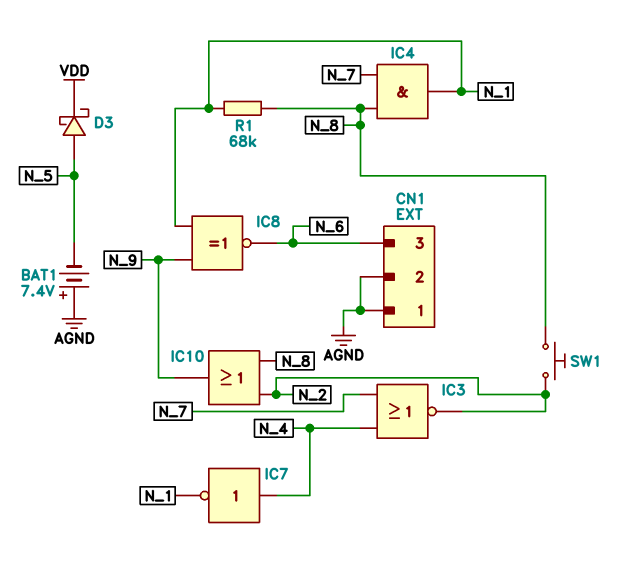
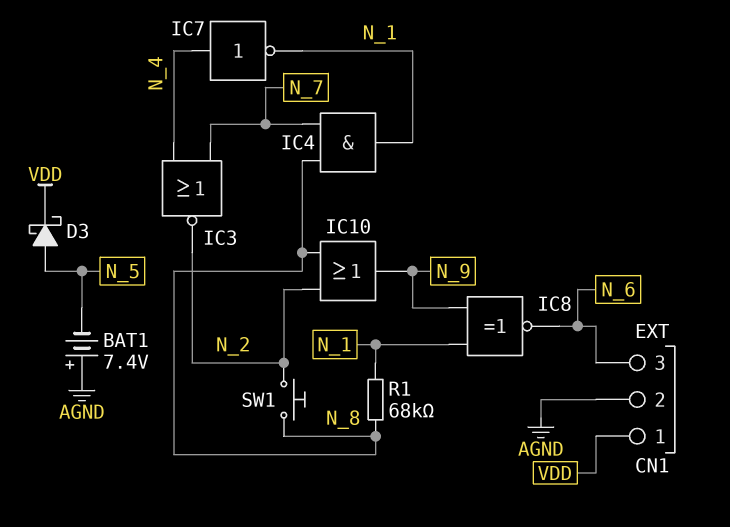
CN1 pin 1: AGND -> VDD

